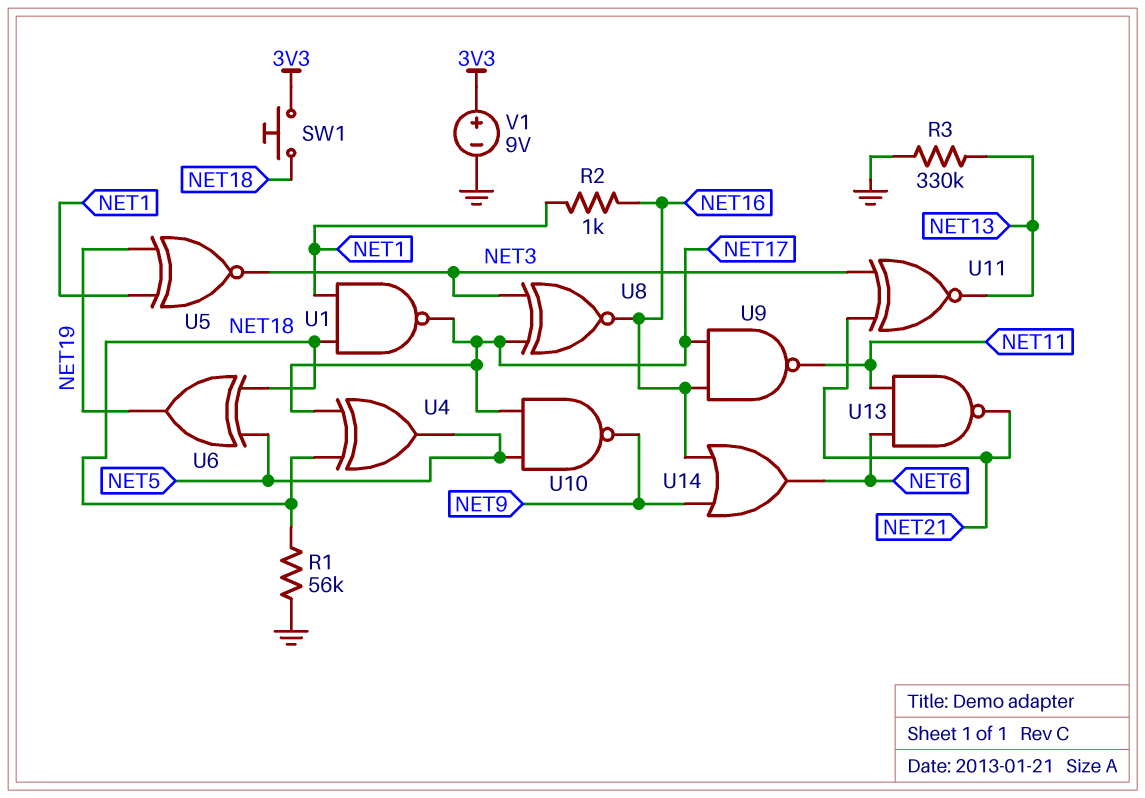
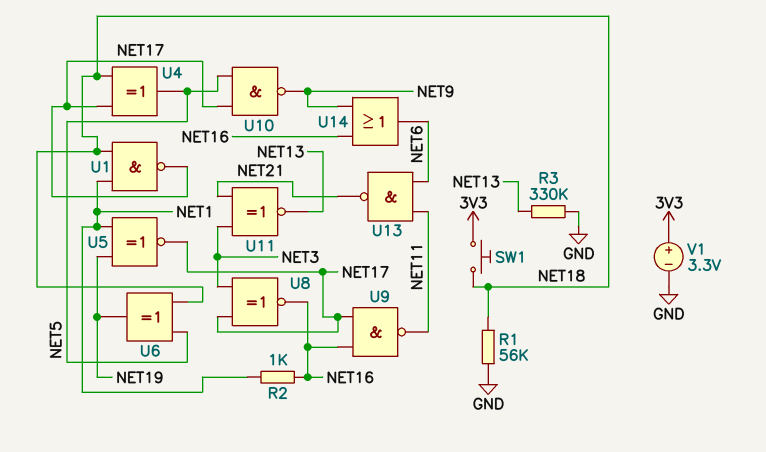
U5: XNOR (in NET1, in NET19, out NET3) -> XNOR (in NET1, in NET19, out NET17)
V1: 9V (plus 3V3, minus GND) -> 3.3V (plus 3V3, minus GND)

